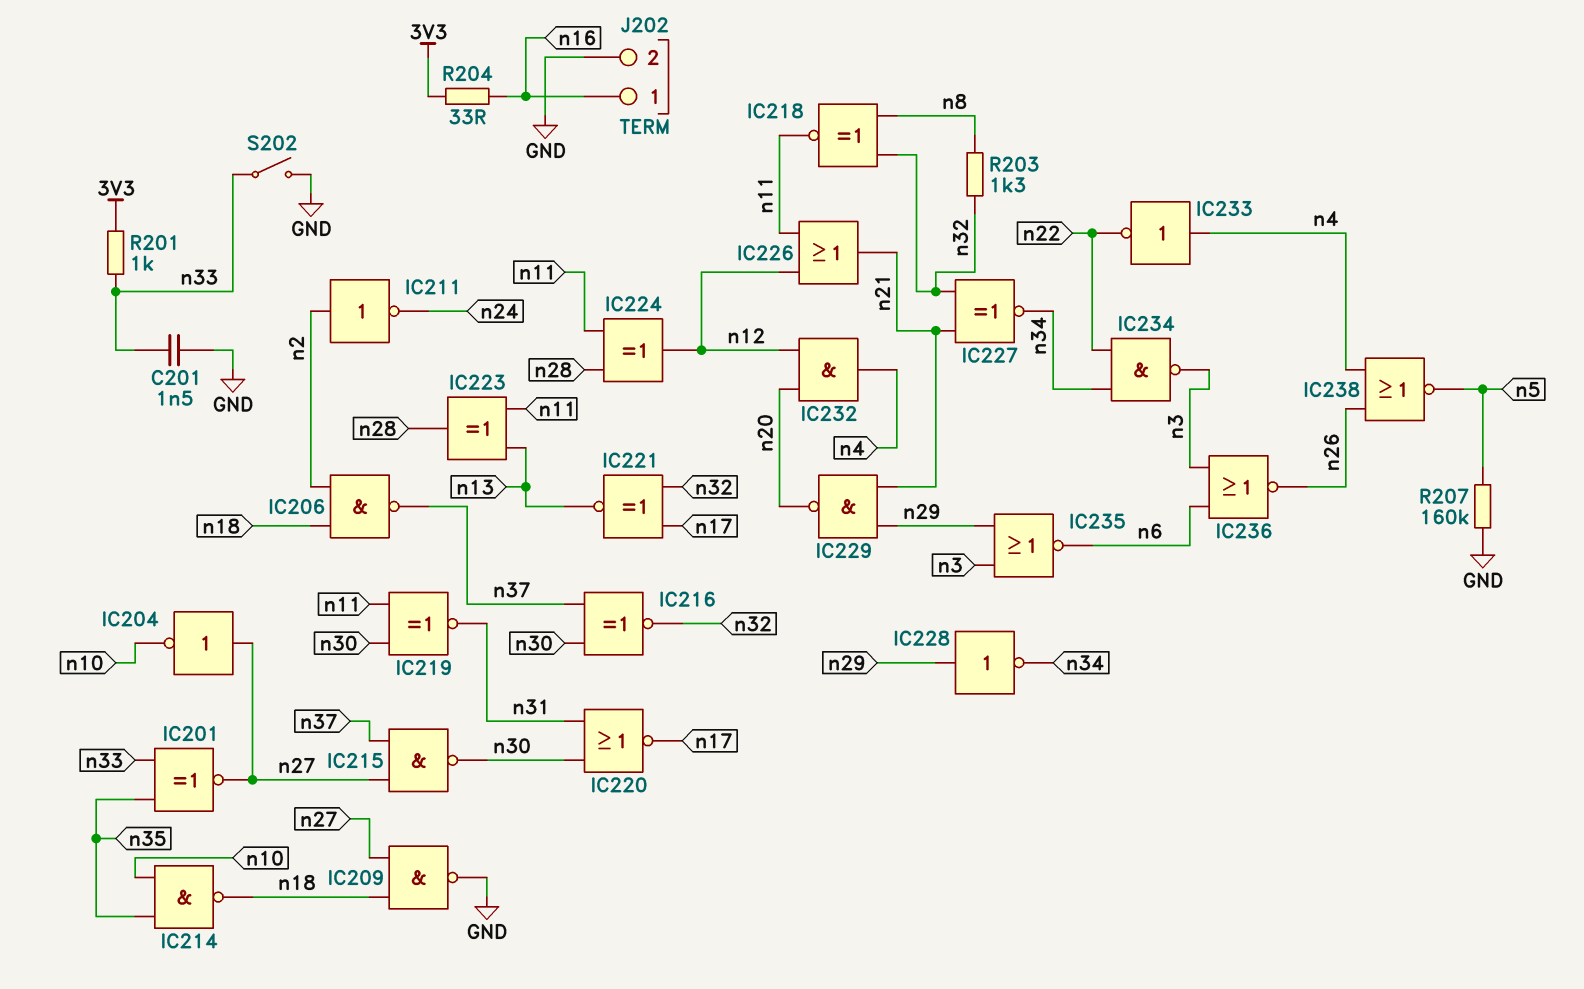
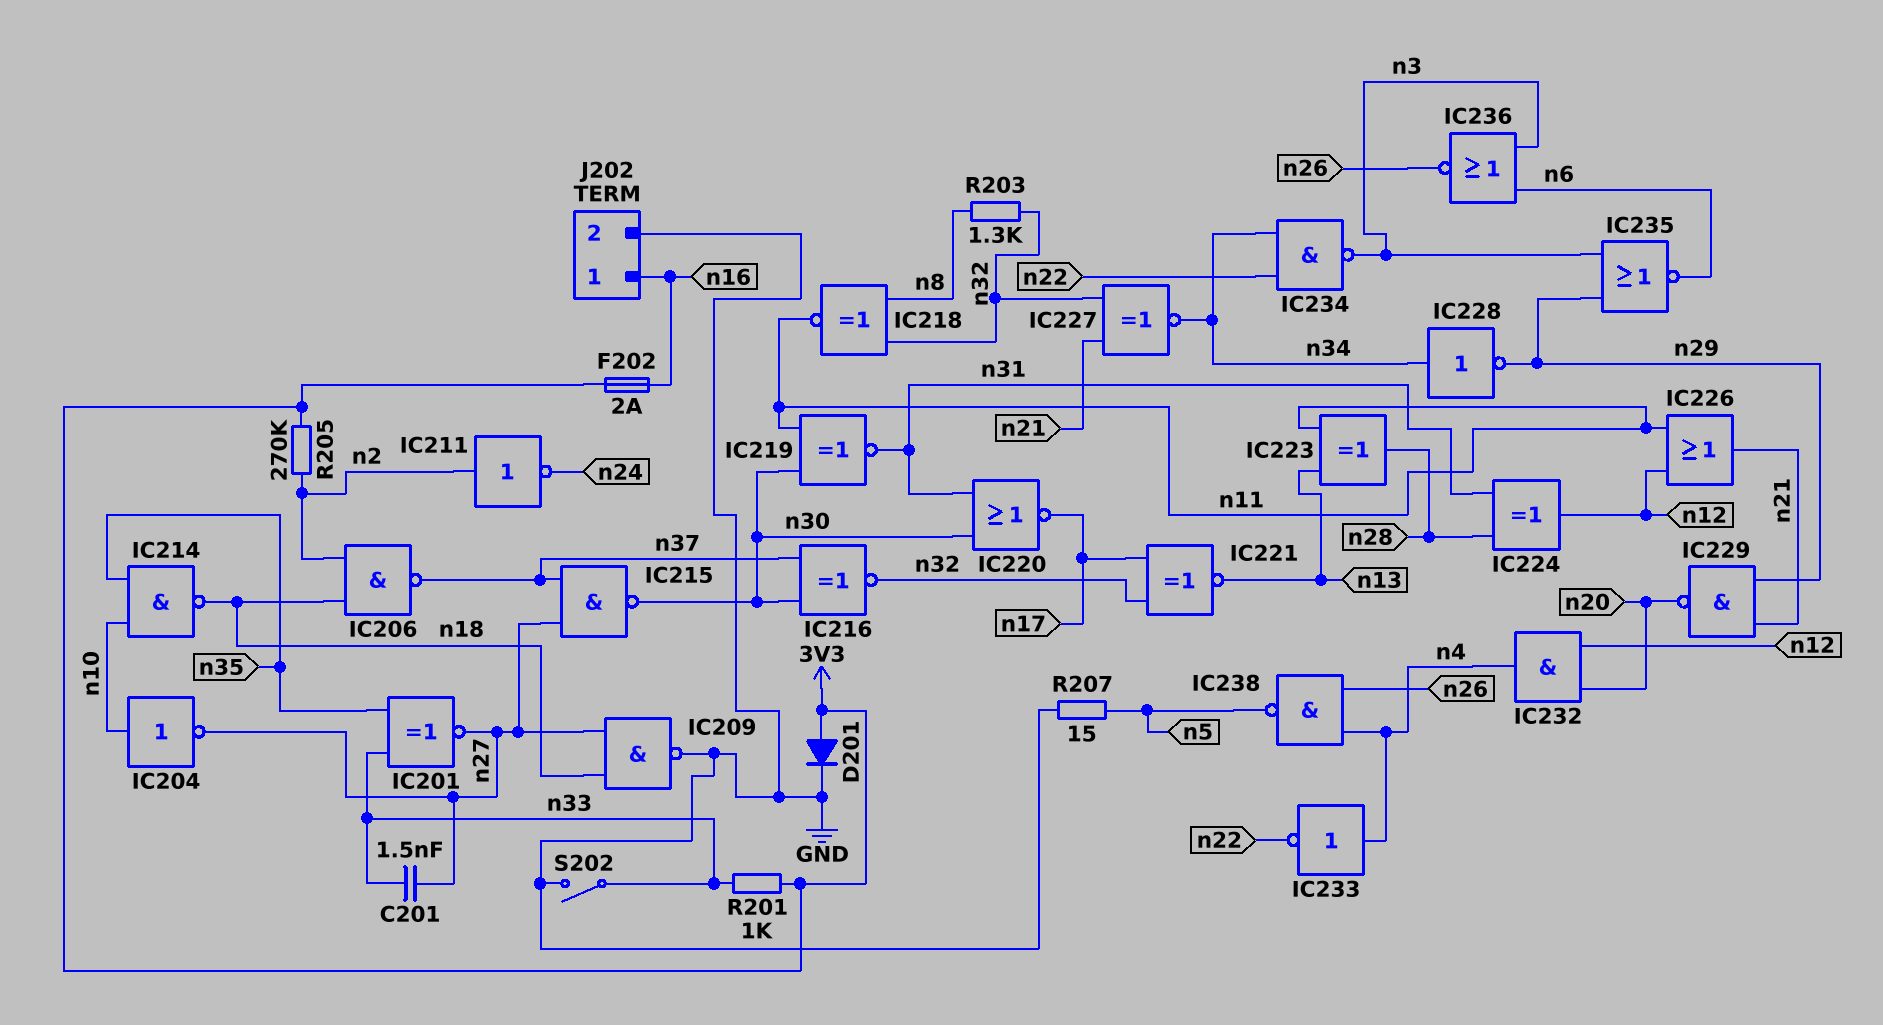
C201: 1.5nF (GND, n33) -> 1.5nF (n27, n33)
D201: none -> diode (A 3V3, K GND)
F202: none -> 2A (3V3, n16)
IC204: NOT (in n27, out n10) -> NOT (in n10, out n27)
IC224: XOR (in n11, in n28, out n12) -> XOR (in n28, in n31, out n12)
IC228: NOT (in n29, out n34) -> NOT (in n34, out n29)
IC238: NOR (in n4, in n26, out n5) -> NAND (in n4, in n26, out n5)
R204: 33 (3V3, n16) -> none
R205: none -> 270k (3V3, n2)
R207: 160k (GND, n5) -> 15 (GND, n5)

